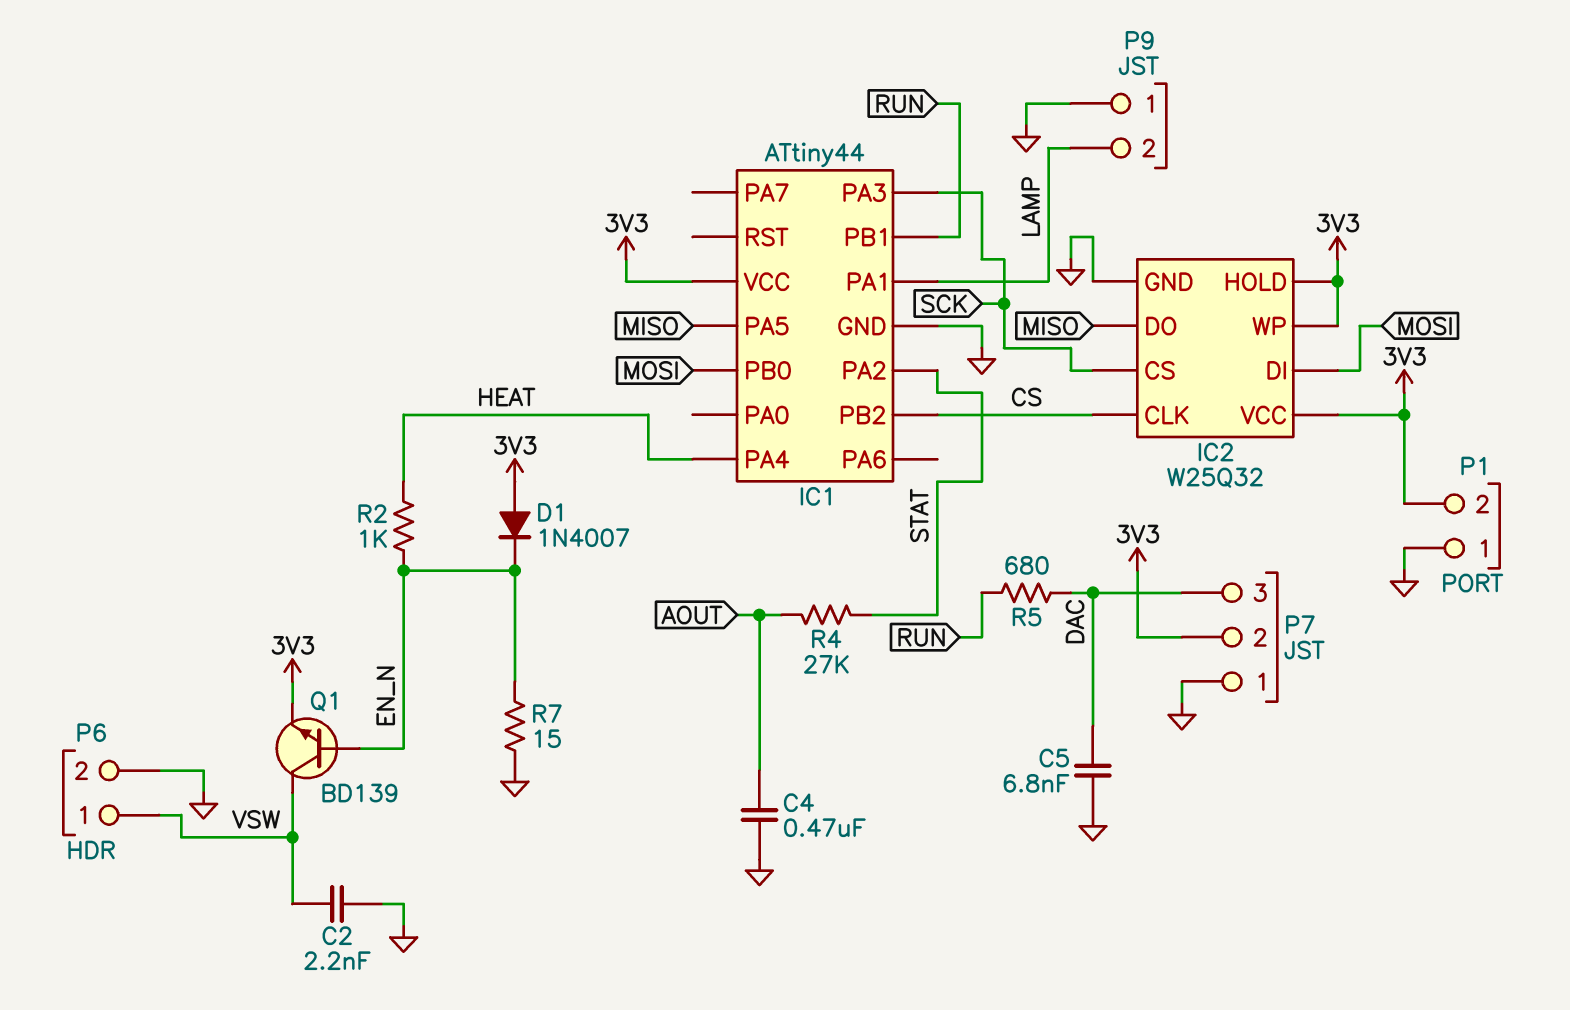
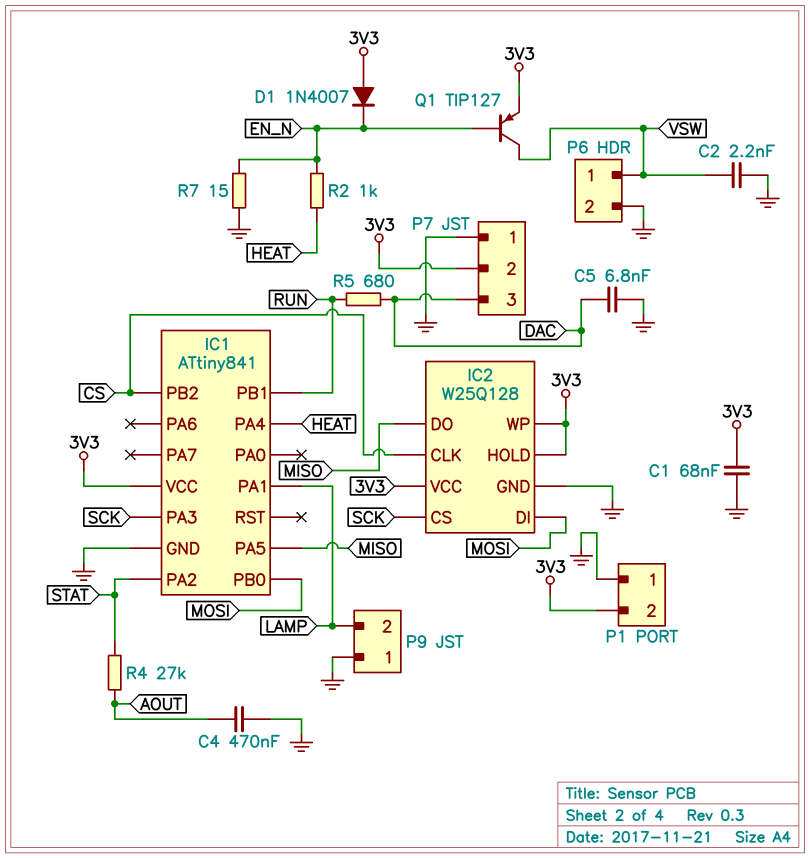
C1: none -> 68nF (3V3, GND)
IC1: ATtiny44 -> ATtiny841
IC2: W25Q32 -> W25Q128
Q1: NPN BD139 (B EN_N, C VSW, E 3V3) -> PNP TIP127 (B EN_N, C VSW, E 3V3)

